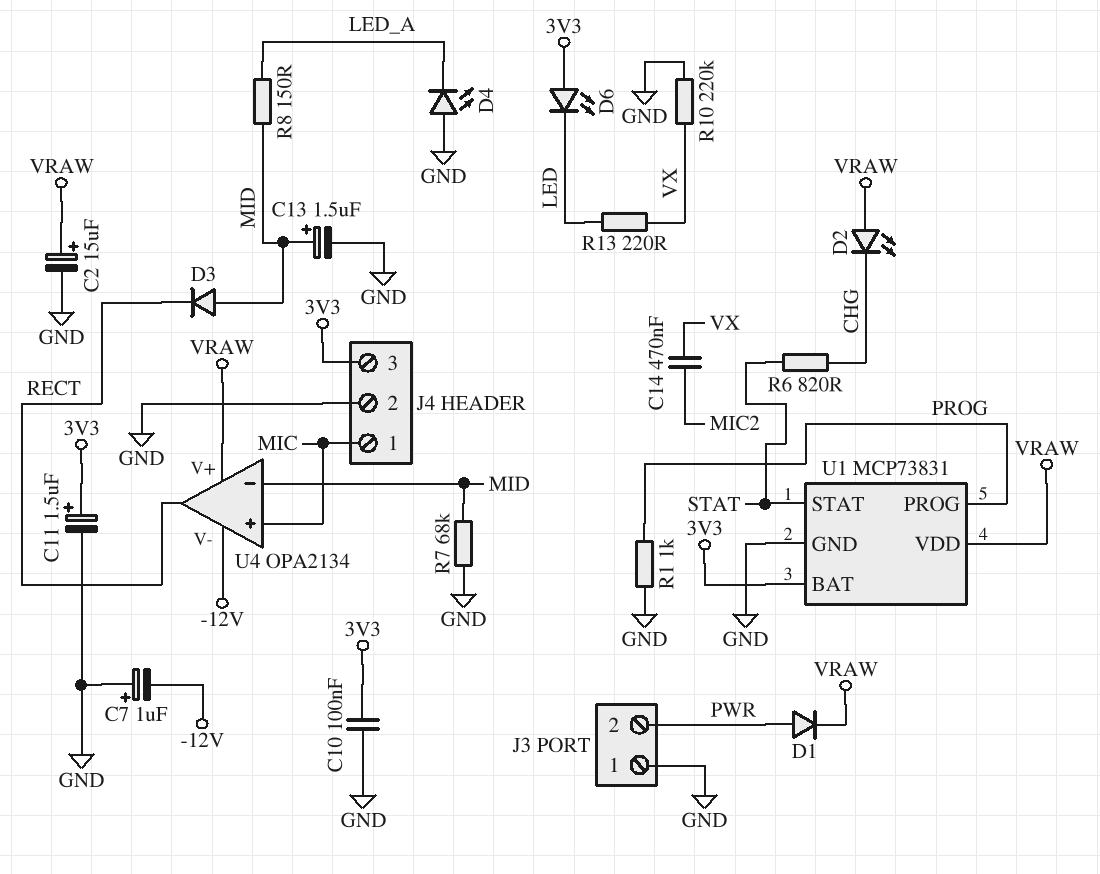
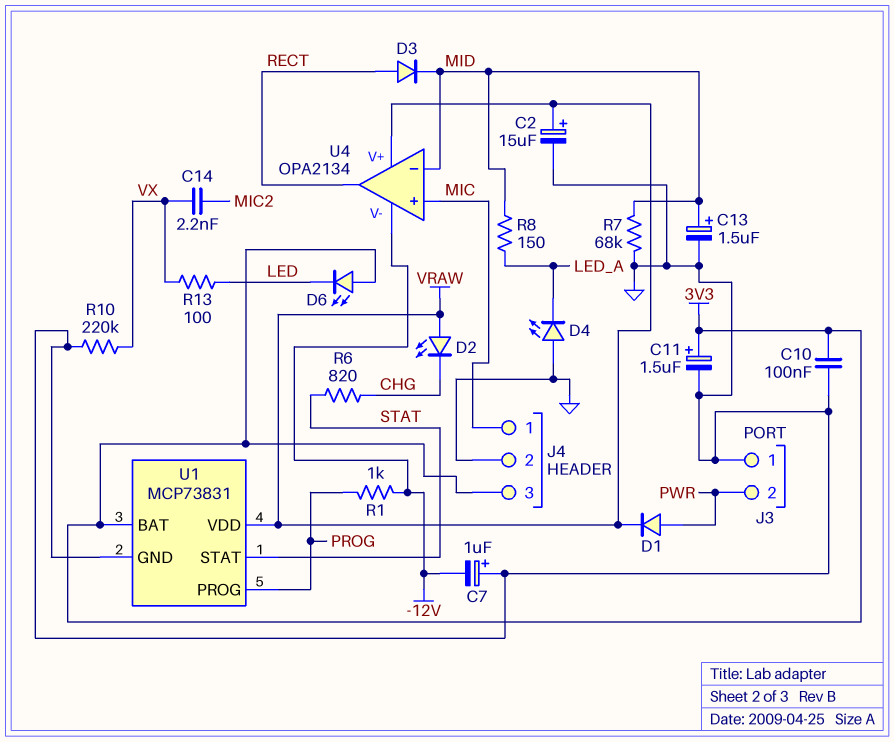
C14: 470nF (MIC2, VX) -> 2.2nF (MIC2, VX)
D3: diode (A MID, K RECT) -> diode (A RECT, K MID)
R1: 1k (GND, PROG) -> 1k (-12V, PROG)
R13: 220 (LED, VX) -> 100 (LED, VX)

